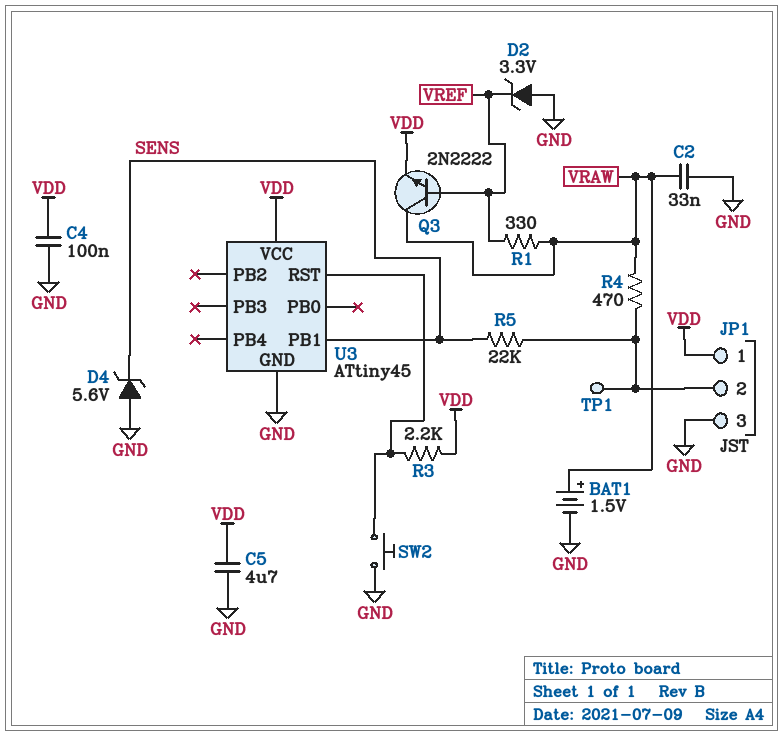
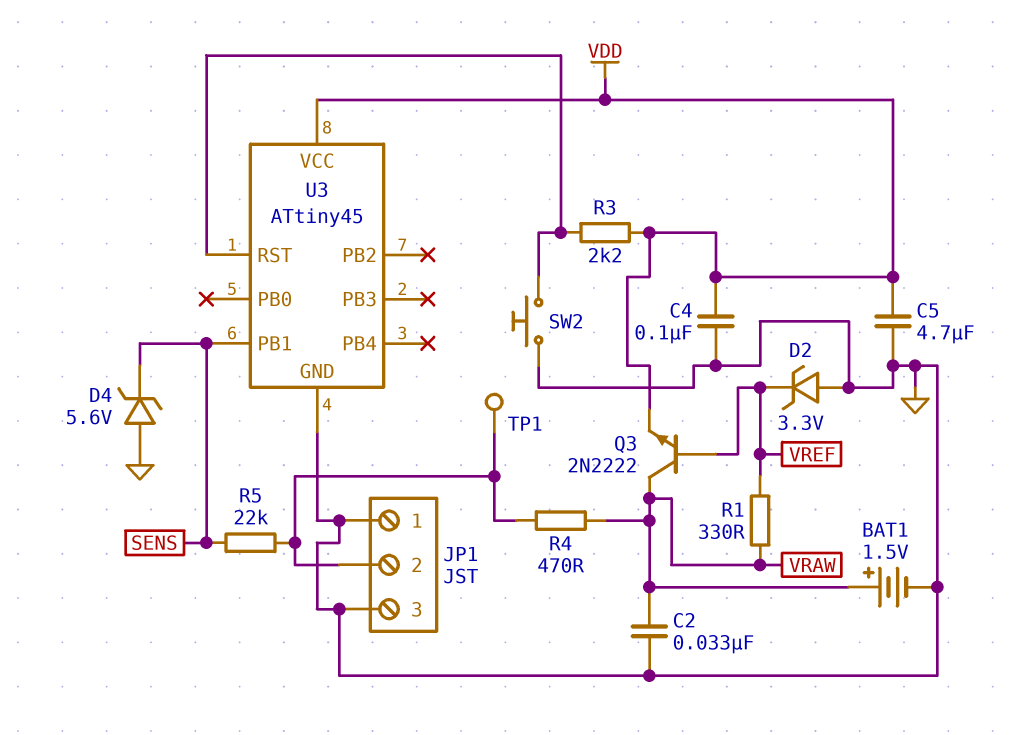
JP1 pin 1: VDD -> GND

